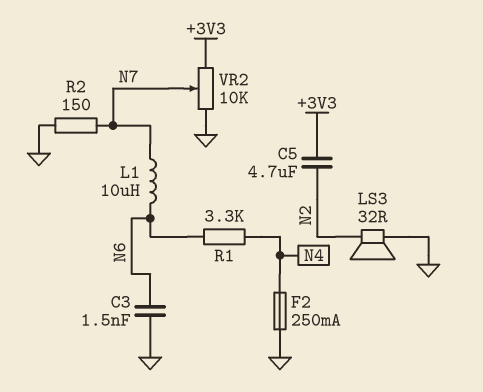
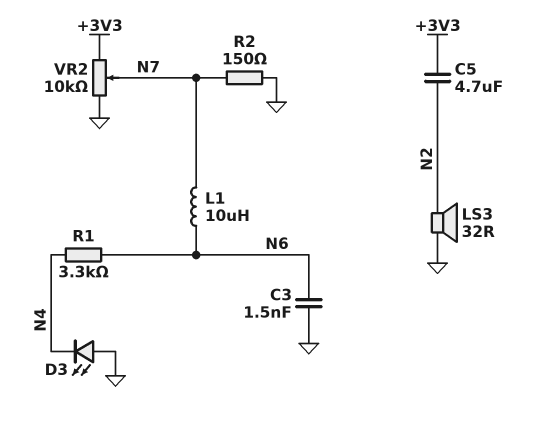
D3: none -> LED (A GND, K N4)
F2: 250mA (GND, N4) -> none

